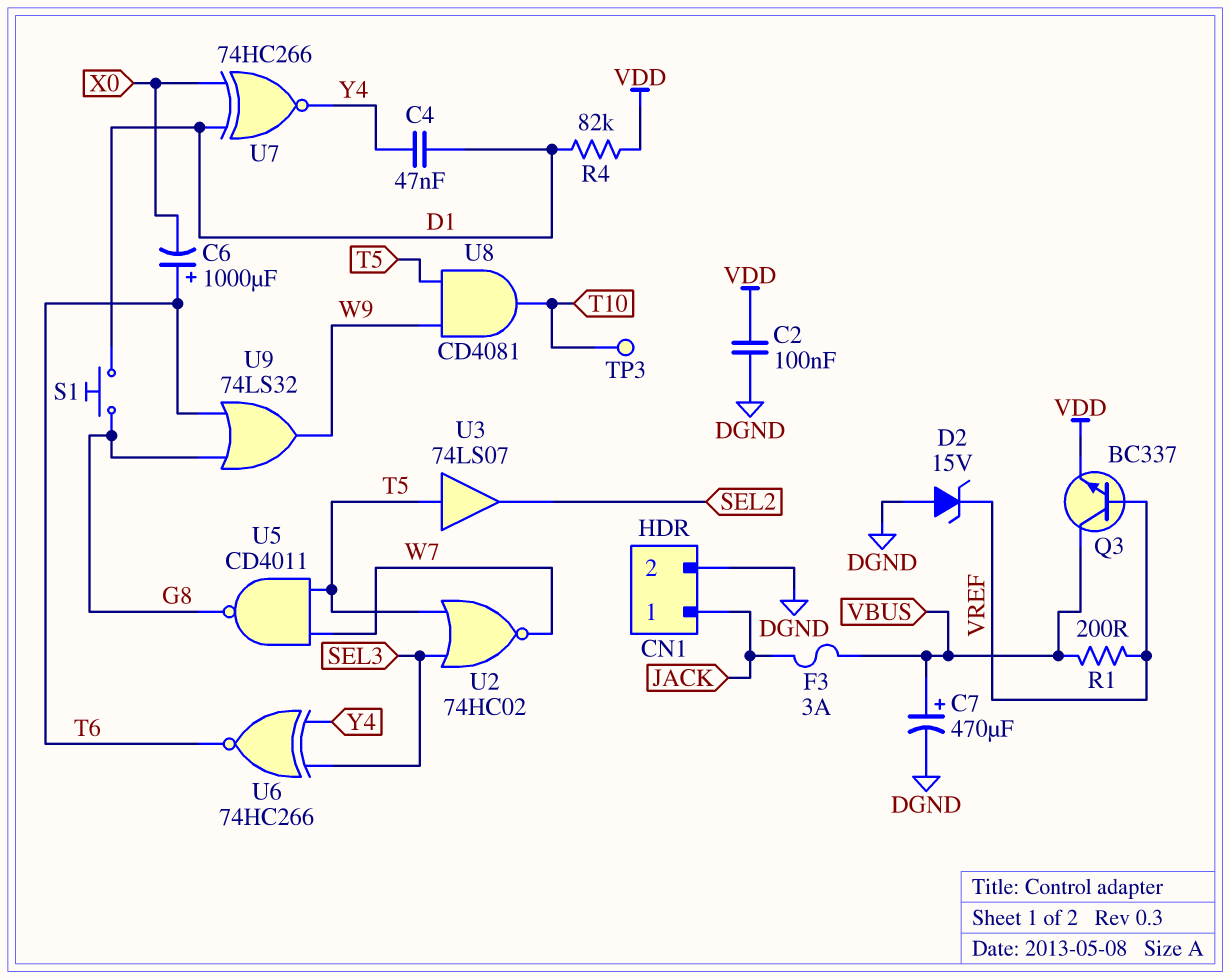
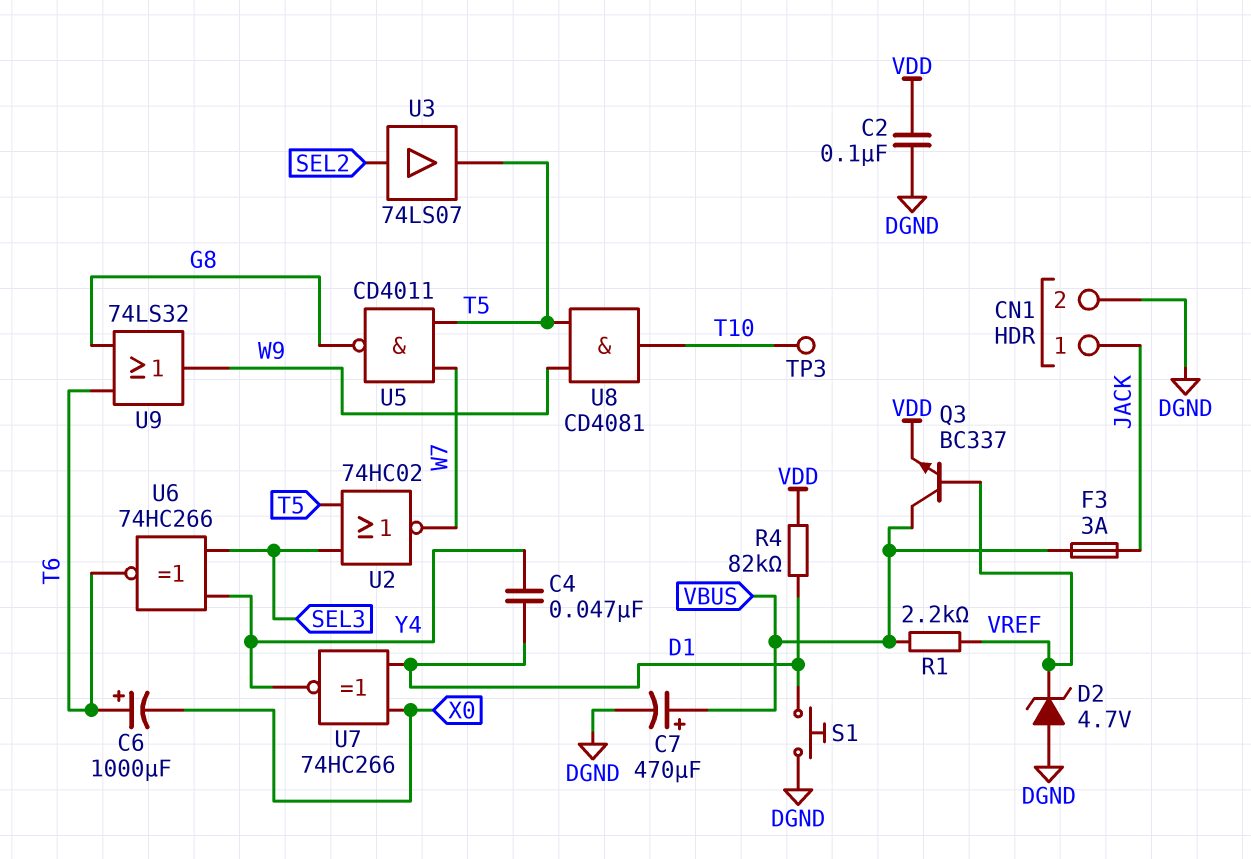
D2: zener 15V (A DGND, K VREF) -> zener 4.7V (A DGND, K VREF)
R1: 200 (VBUS, VREF) -> 2.2k (VBUS, VREF)
S1: button (D1, G8) -> button (D1, DGND)
U3: buffer 74LS07 (in T5, out SEL2) -> buffer 74LS07 (in SEL2, out T5)

